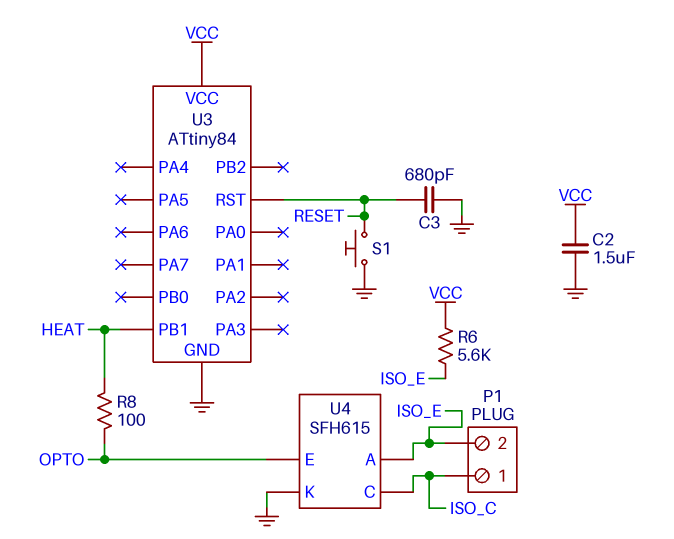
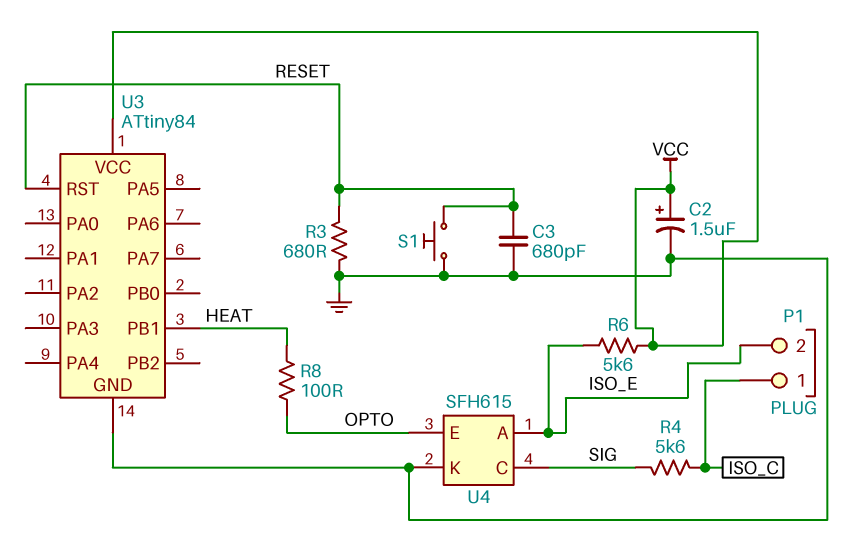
C2: 1.5uF (GND, VCC) -> 1.5uF (plus VCC, minus GND)
R3: none -> 680 (GND, RESET)
R4: none -> 5.6k (ISO_C, SIG)
U4 pin C: ISO_C -> SIG

